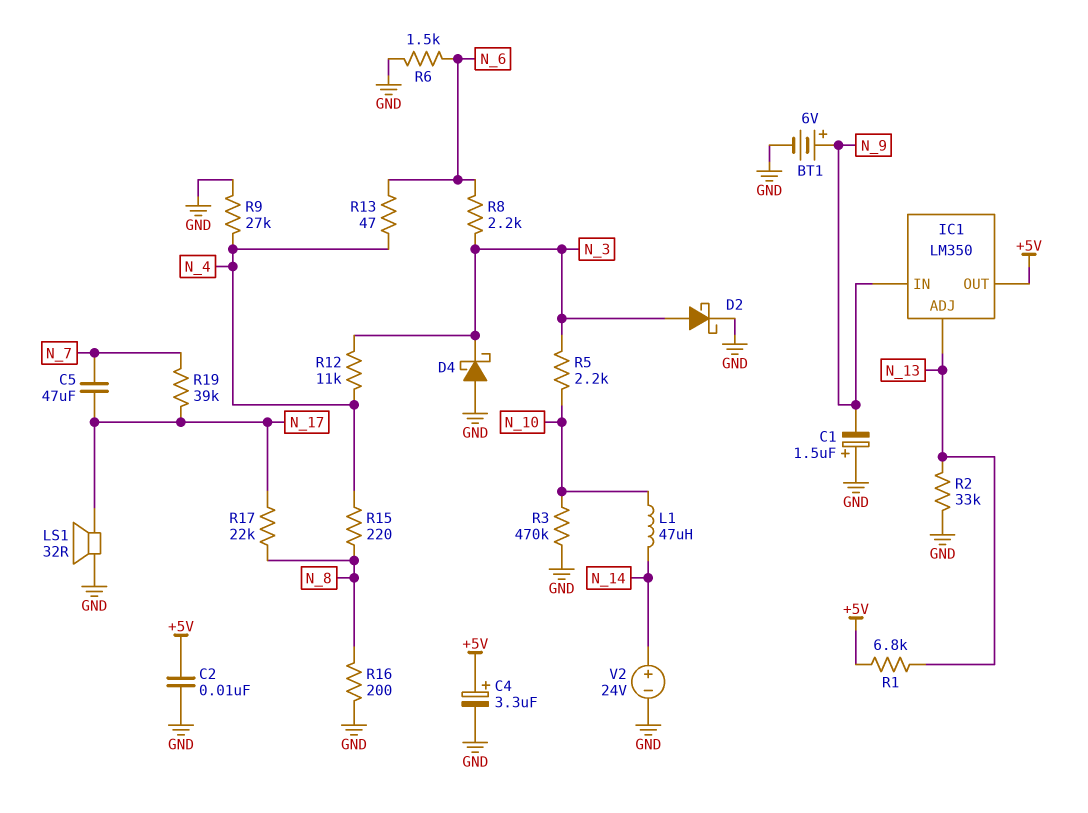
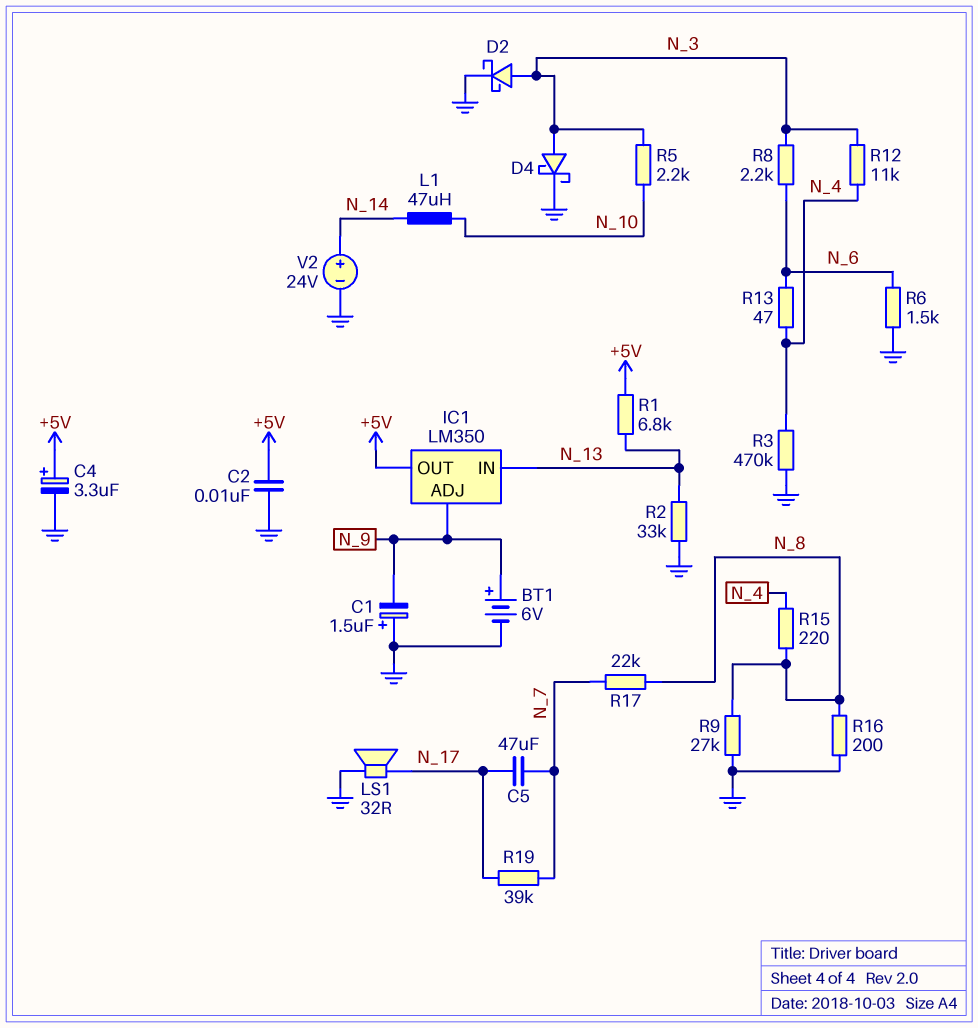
D4: schottky (A GND, K N_3) -> schottky (A N_3, K GND)
IC1 pin ADJ: N_13 -> N_9
IC1 pin IN: N_9 -> N_13
R3: 470k (GND, N_10) -> 470k (GND, N_4)
R9: 27k (GND, N_4) -> 27k (GND, N_8)
R17: 22k (N_8, N_17) -> 22k (N_7, N_8)

